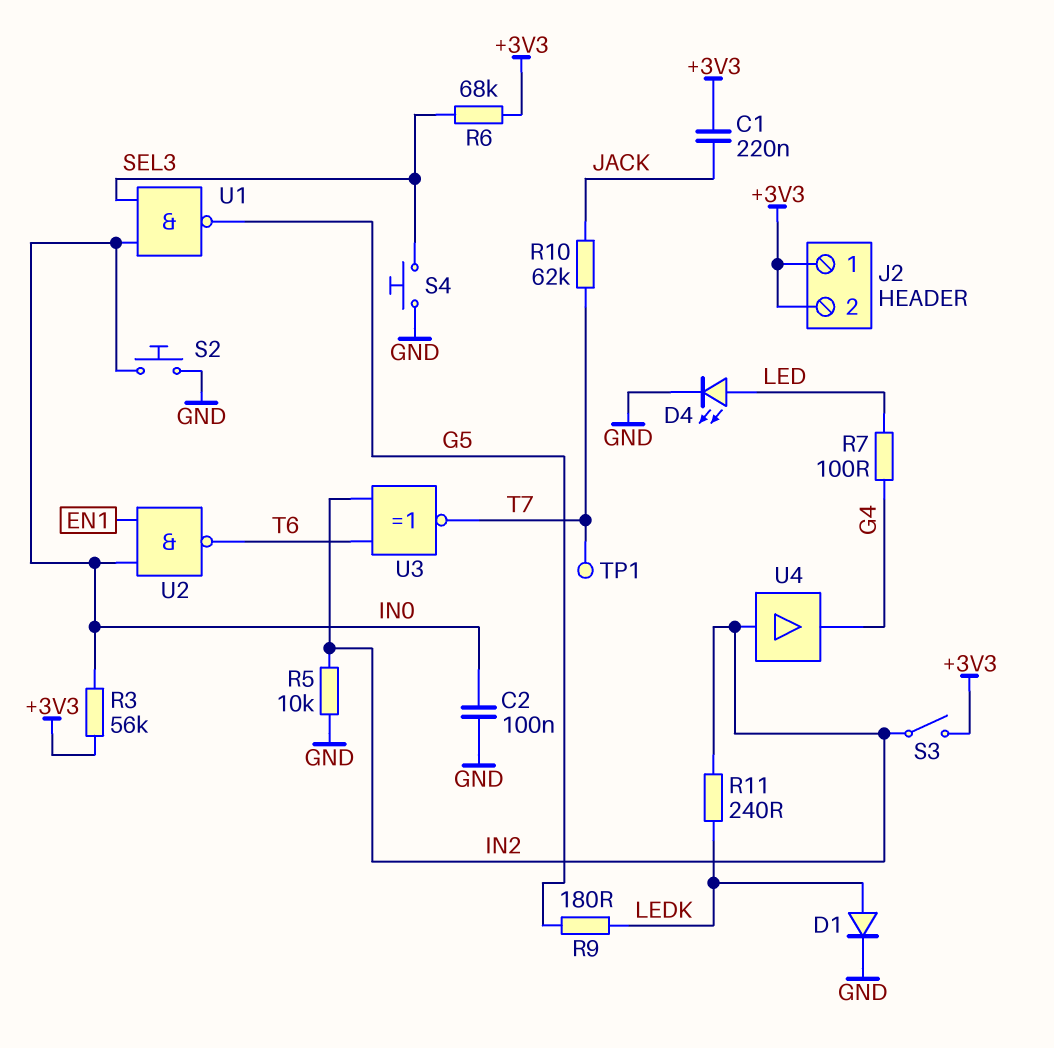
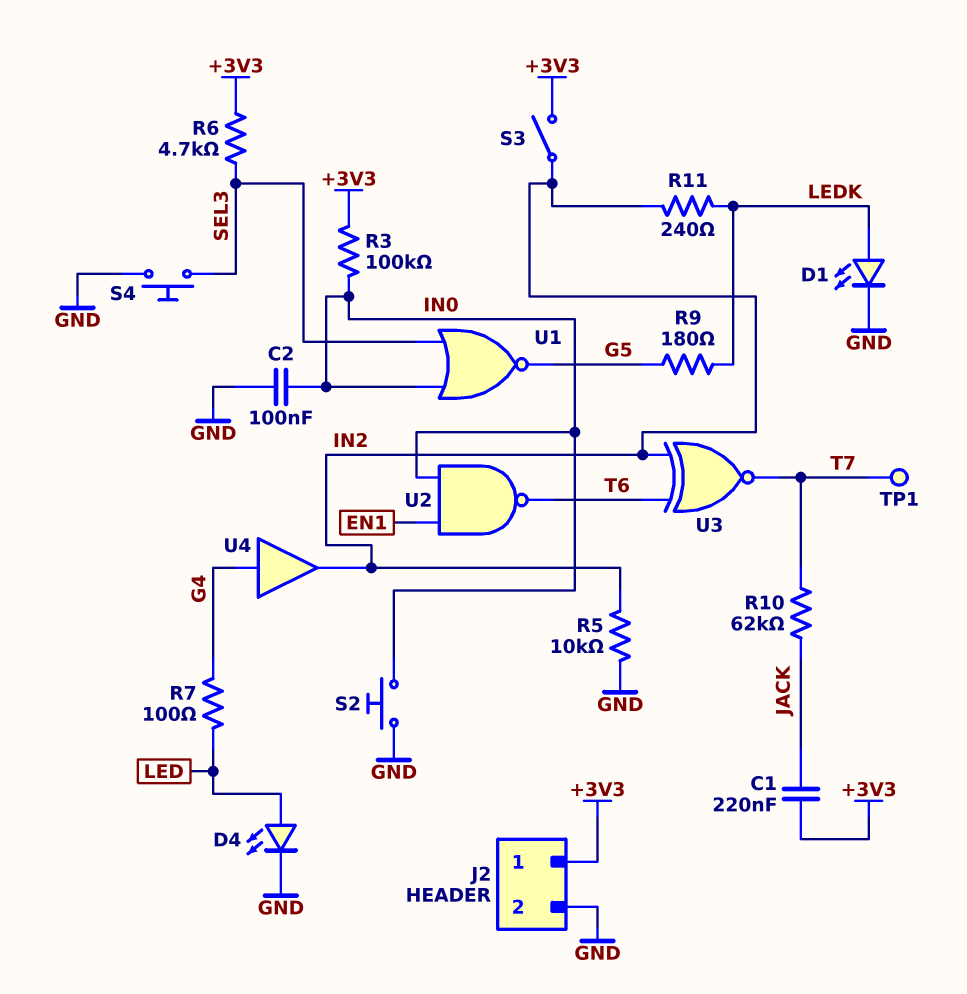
D1: diode (A LEDK, K GND) -> LED (A LEDK, K GND)
J2 pin 2: +3V3 -> GND
R3: 56k (+3V3, IN0) -> 100k (+3V3, IN0)
R6: 68k (+3V3, SEL3) -> 4.7k (+3V3, SEL3)
U1: NAND (in IN0, in SEL3, out G5) -> NOR (in IN0, in SEL3, out G5)
U4: buffer (in IN2, out G4) -> buffer (in G4, out IN2)

